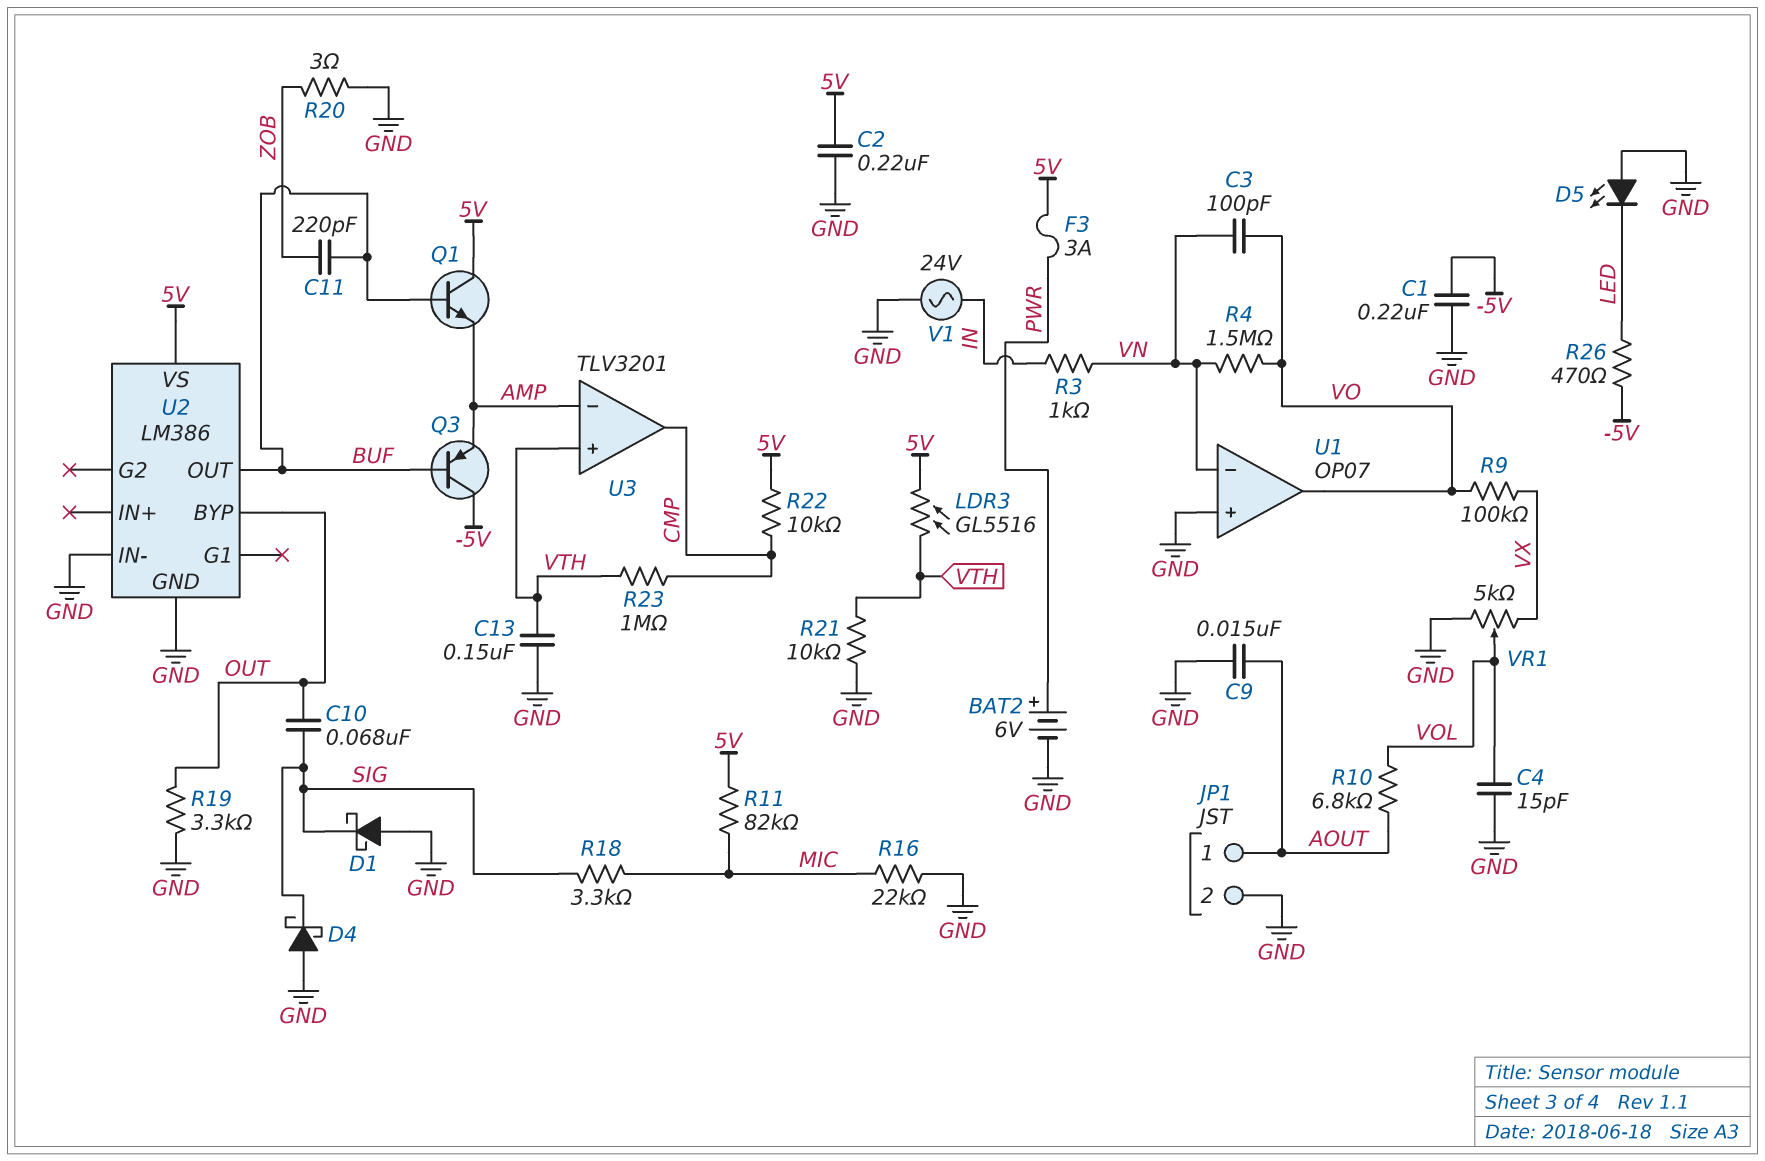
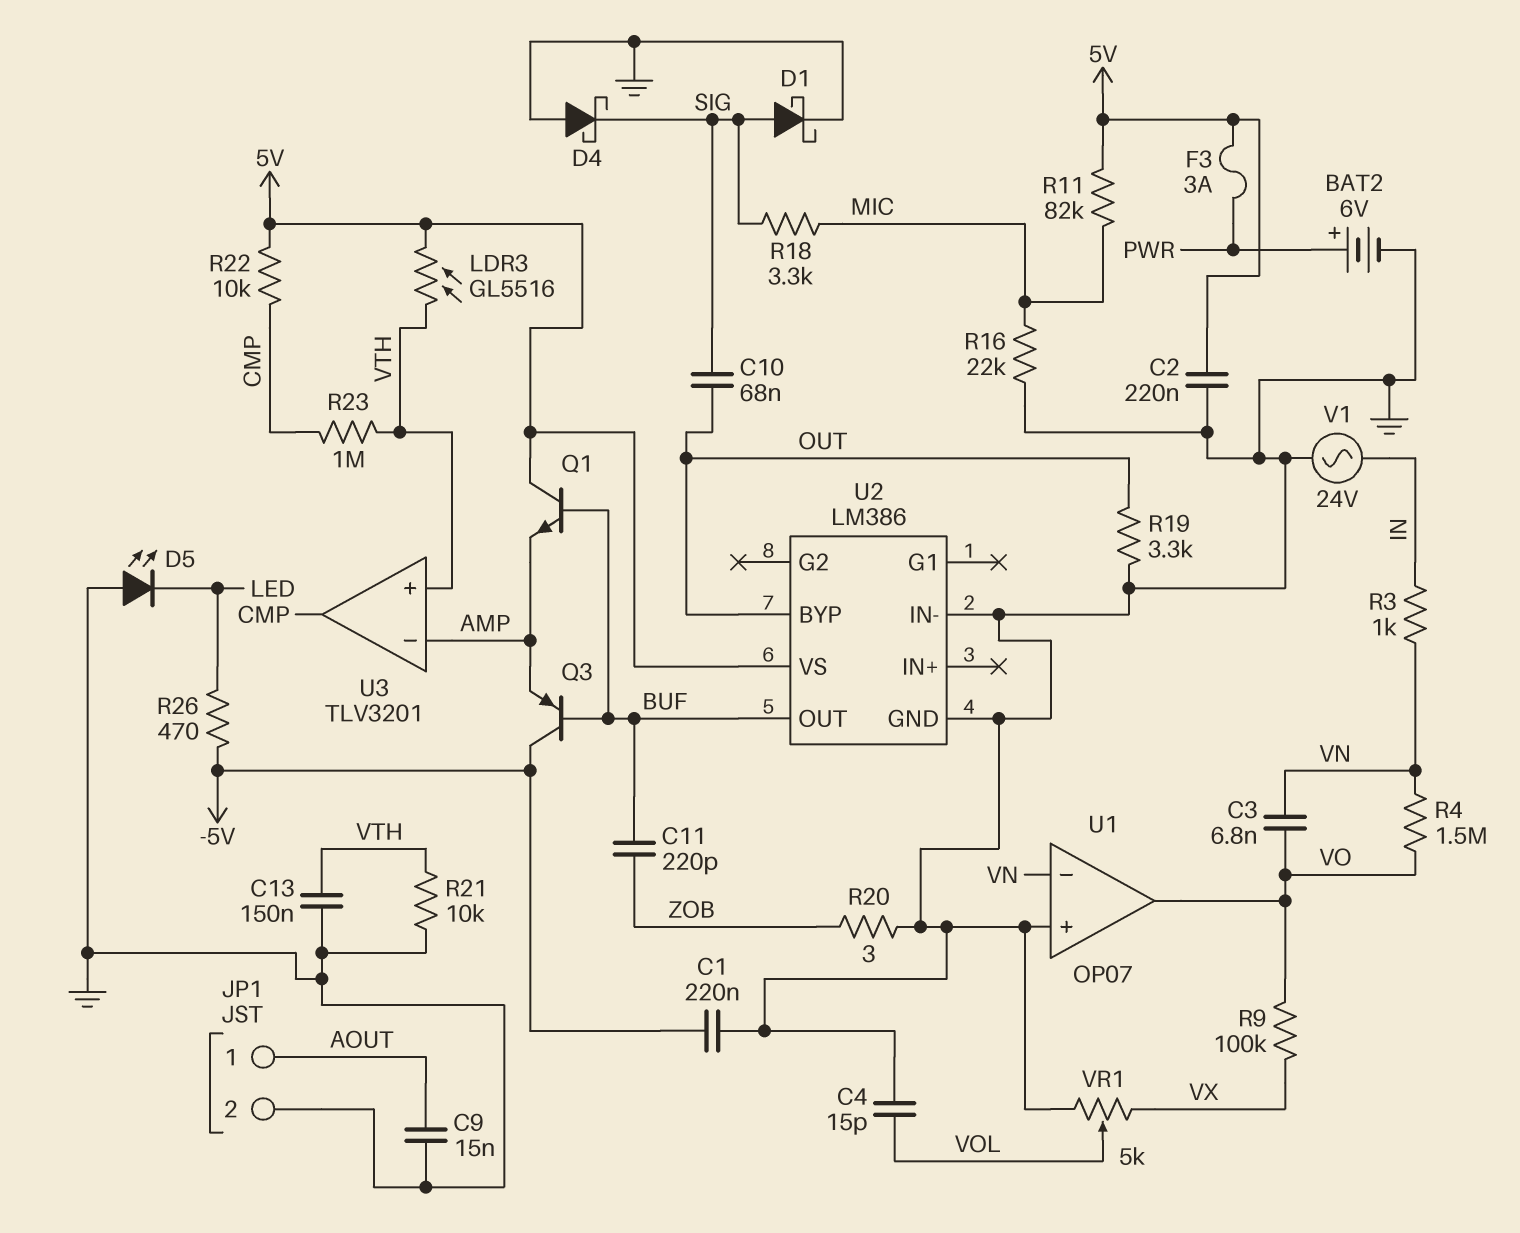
C3: 100pF (VN, VO) -> 6.8nF (VN, VO)
D1: schottky (A GND, K SIG) -> schottky (A SIG, K GND)
R10: 6.8k (AOUT, VOL) -> none

